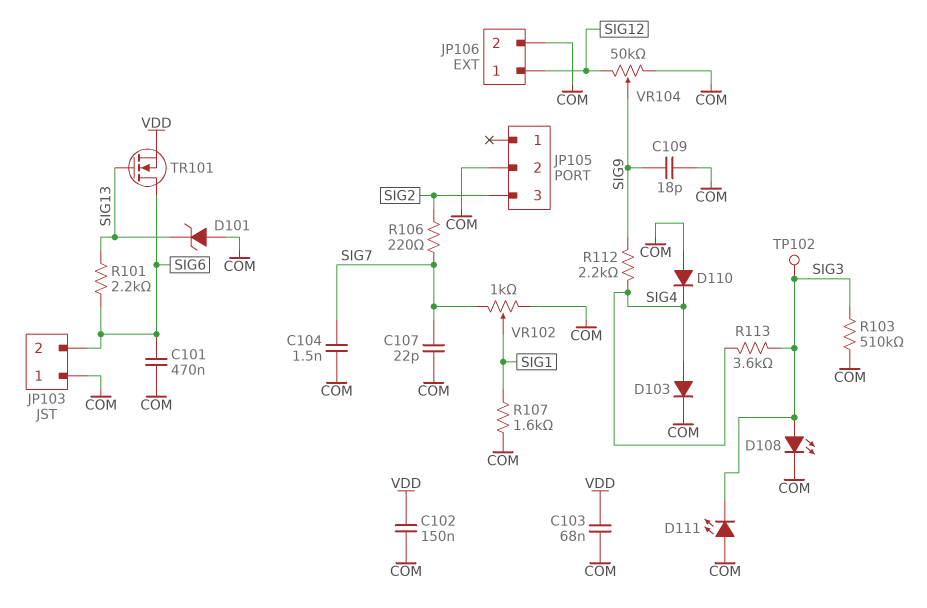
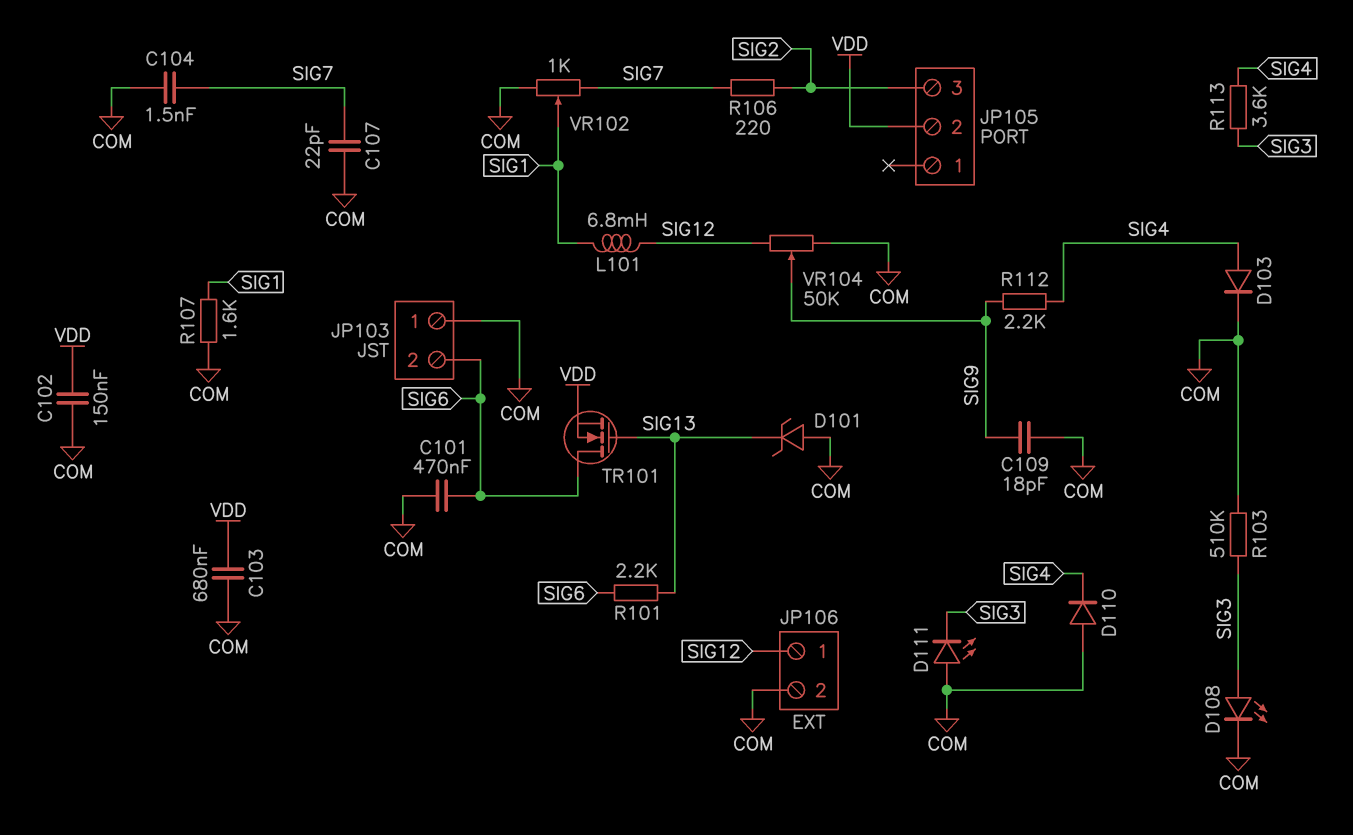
C103: 68nF (COM, VDD) -> 680nF (COM, VDD)
JP105 pin 2: COM -> VDD
L101: none -> 6.8mH (SIG1, SIG12)
TP102: test point (SIG3) -> none

